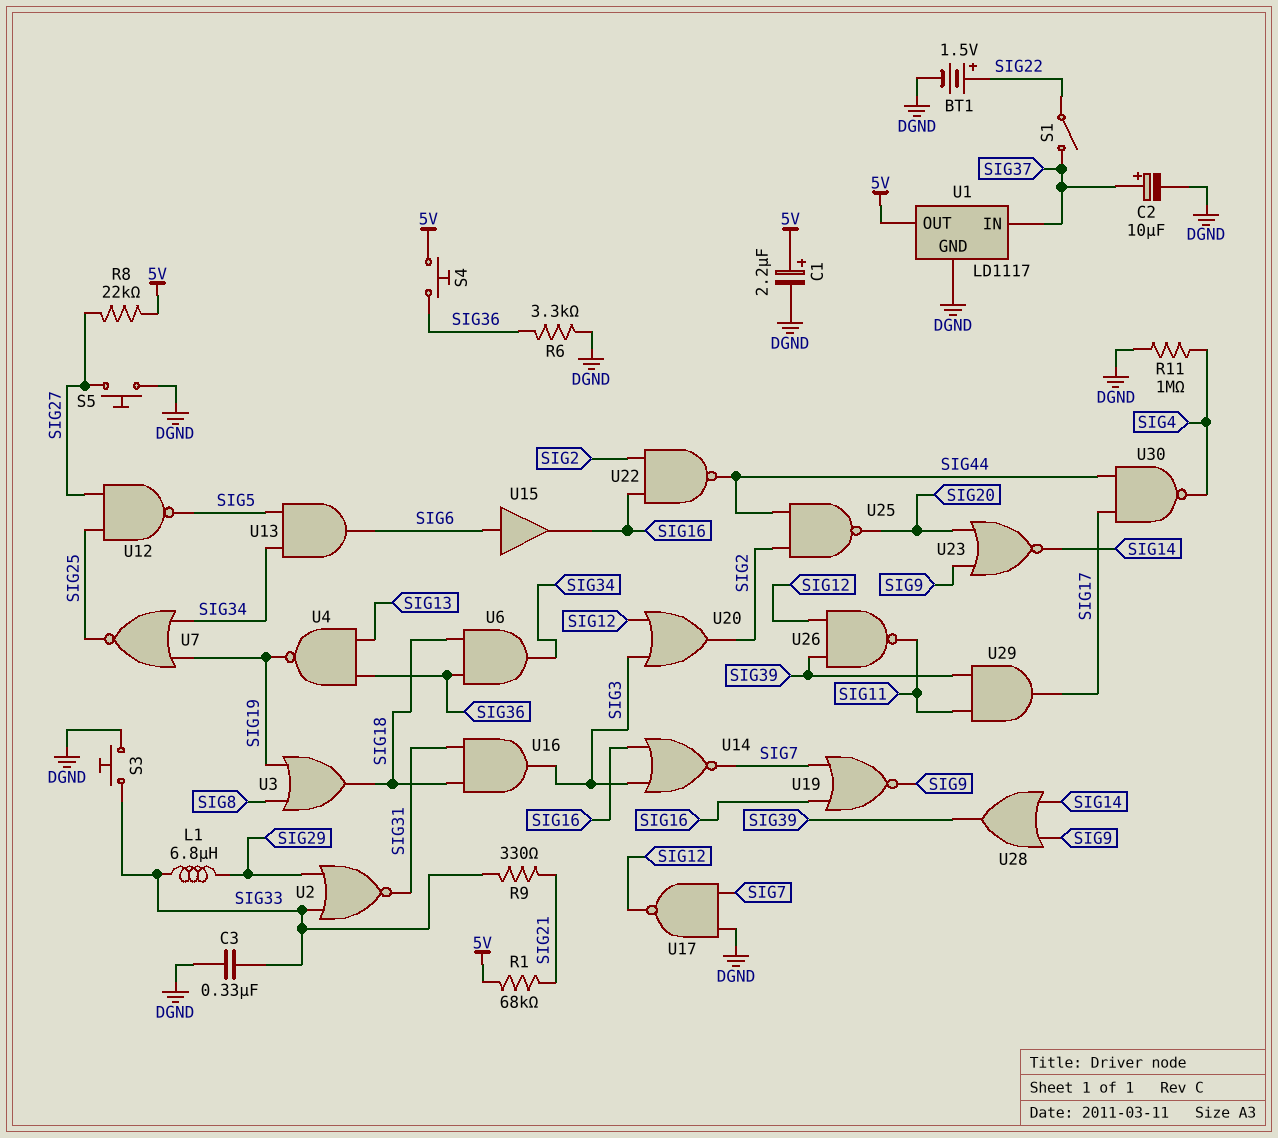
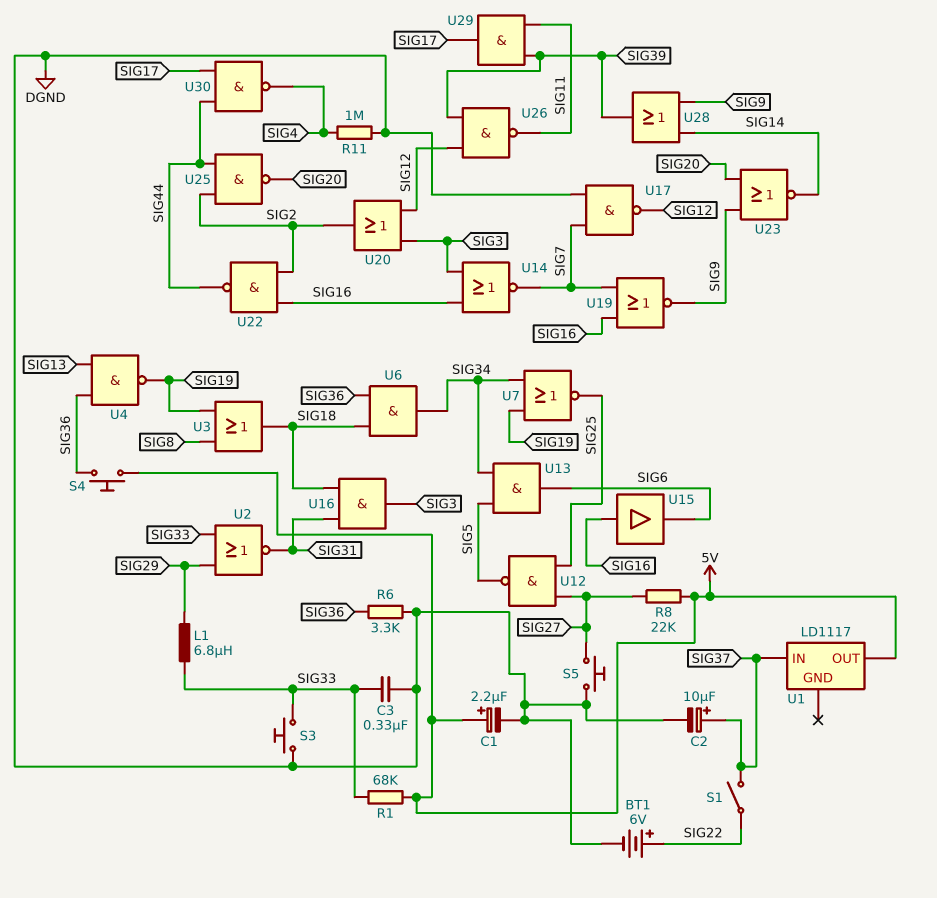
BT1: 1.5V (plus SIG22, minus DGND) -> 6V (plus SIG22, minus DGND)
R1: 68k (5V, SIG21) -> 68k (5V, SIG33)
R9: 330 (SIG21, SIG33) -> none
U1 pin GND: DGND -> none
U15: buffer (in SIG6, out SIG16) -> buffer (in SIG16, out SIG6)

